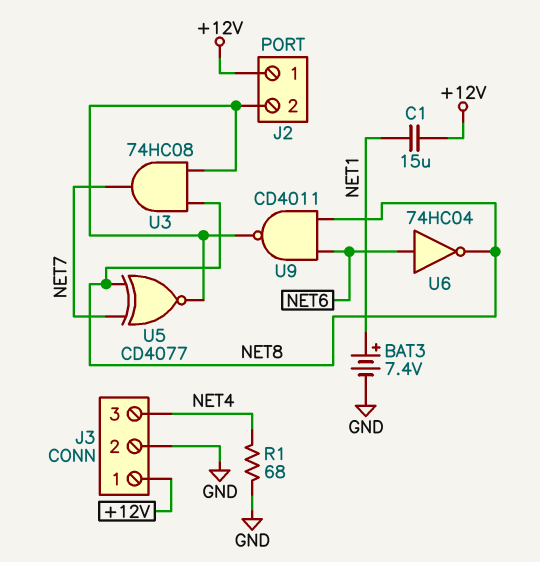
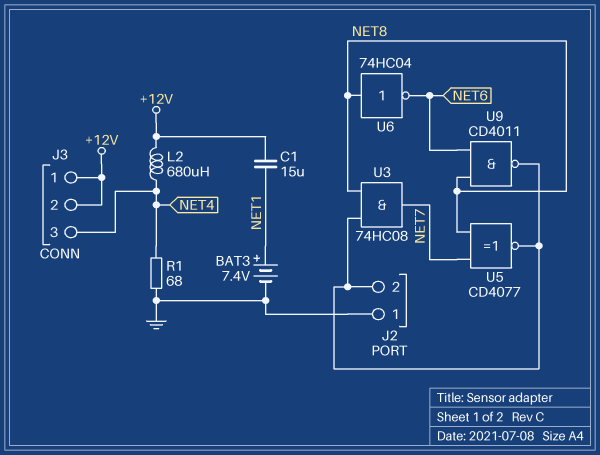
J2 pin 1: +12V -> GND
J3 pin 2: GND -> +12V
L2: none -> 680uH (+12V, NET4)
U6: NOT 74HC04 (in NET6, out NET8) -> NOT 74HC04 (in NET8, out NET6)

